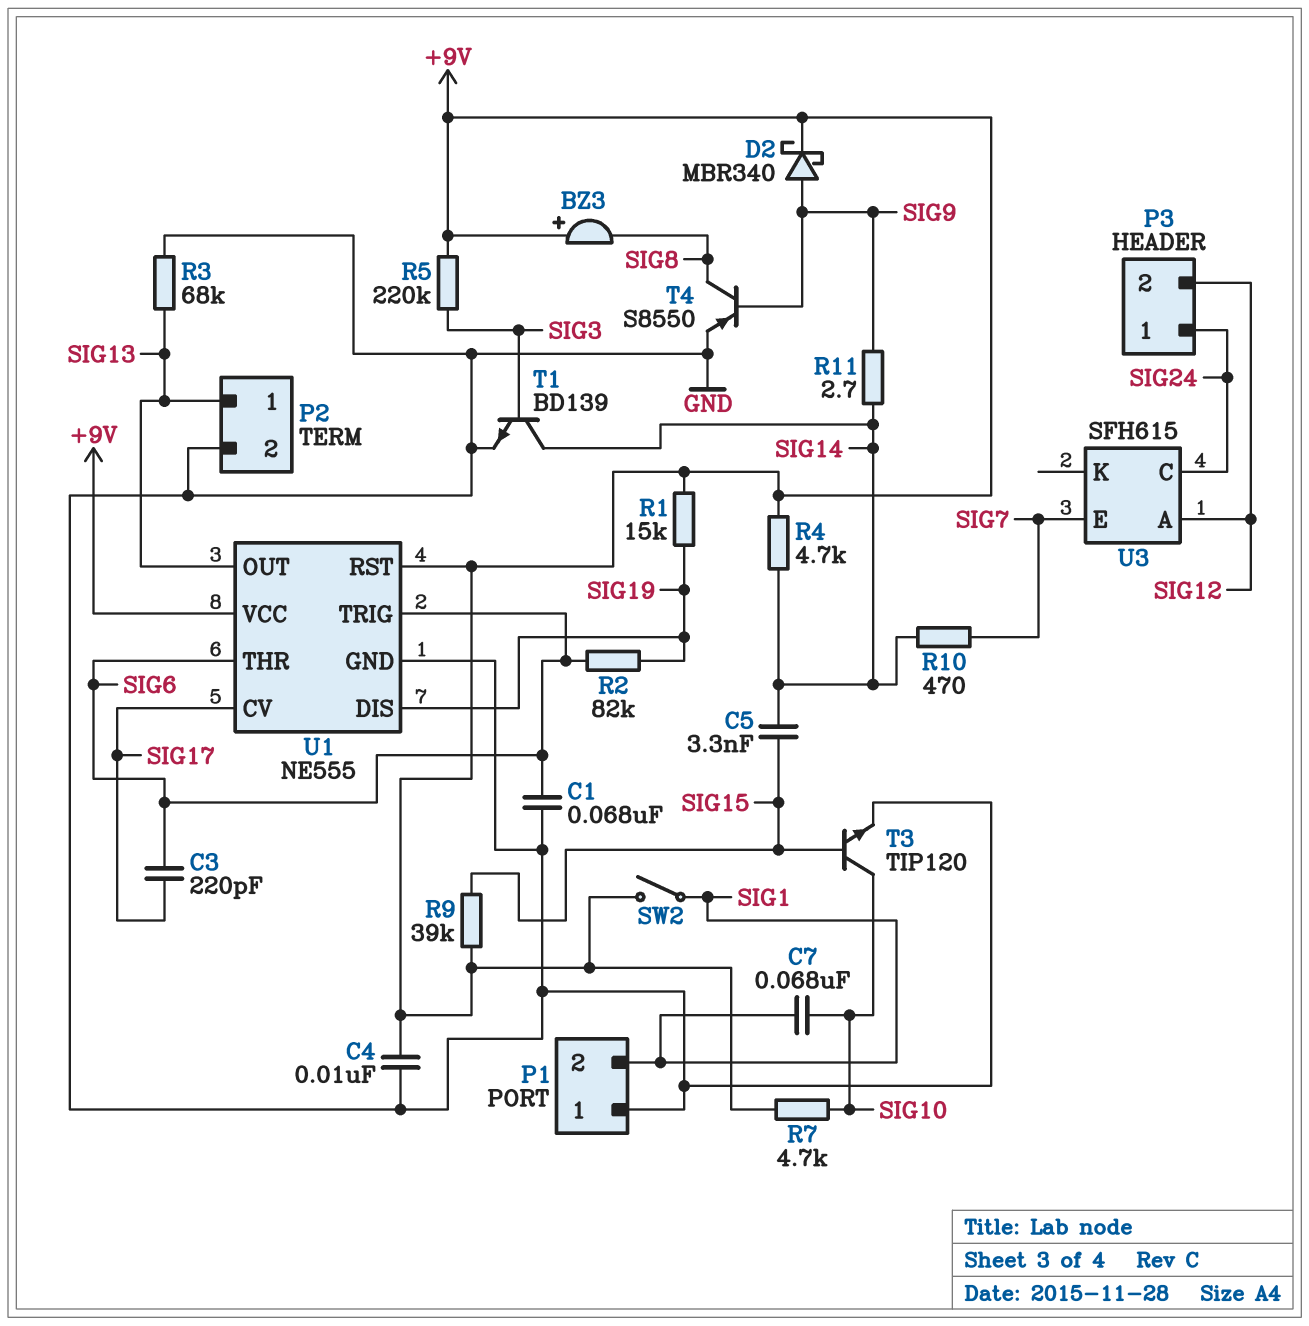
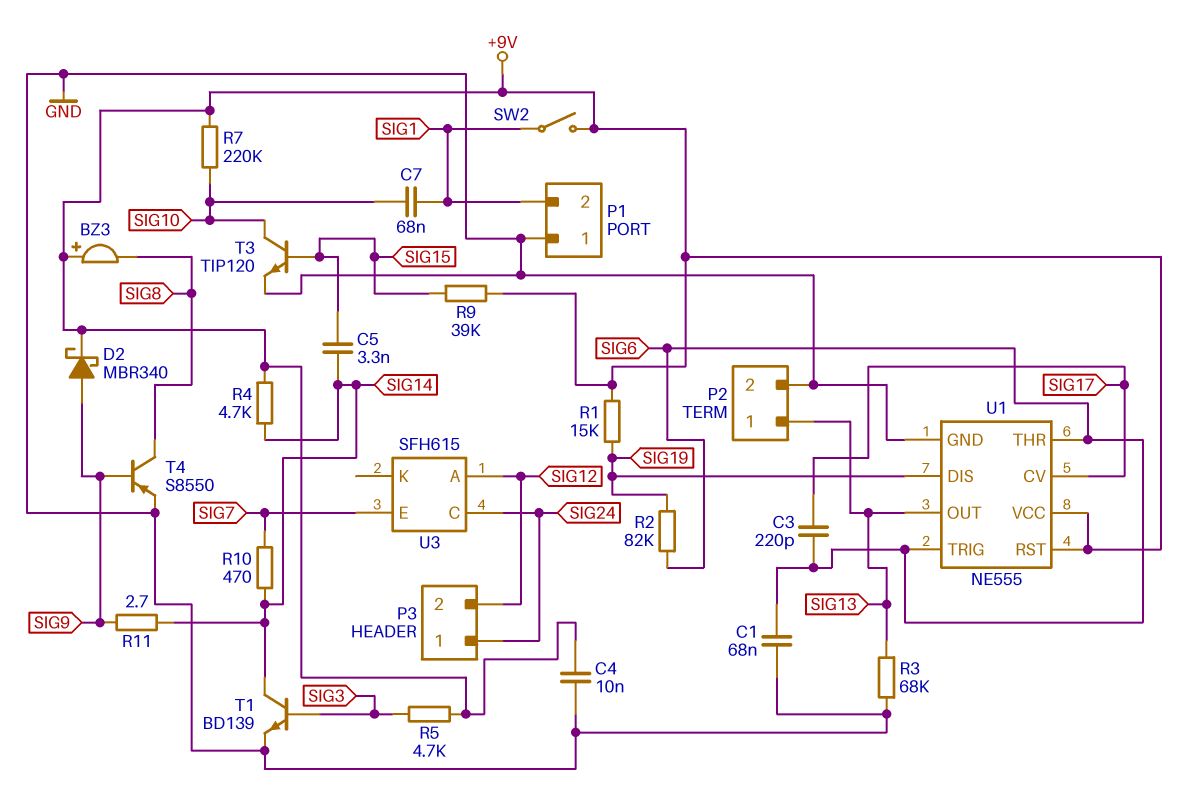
R5: 220k (+9V, SIG3) -> 4.7k (+9V, SIG3)
R7: 4.7k (+9V, SIG10) -> 220k (+9V, SIG10)

